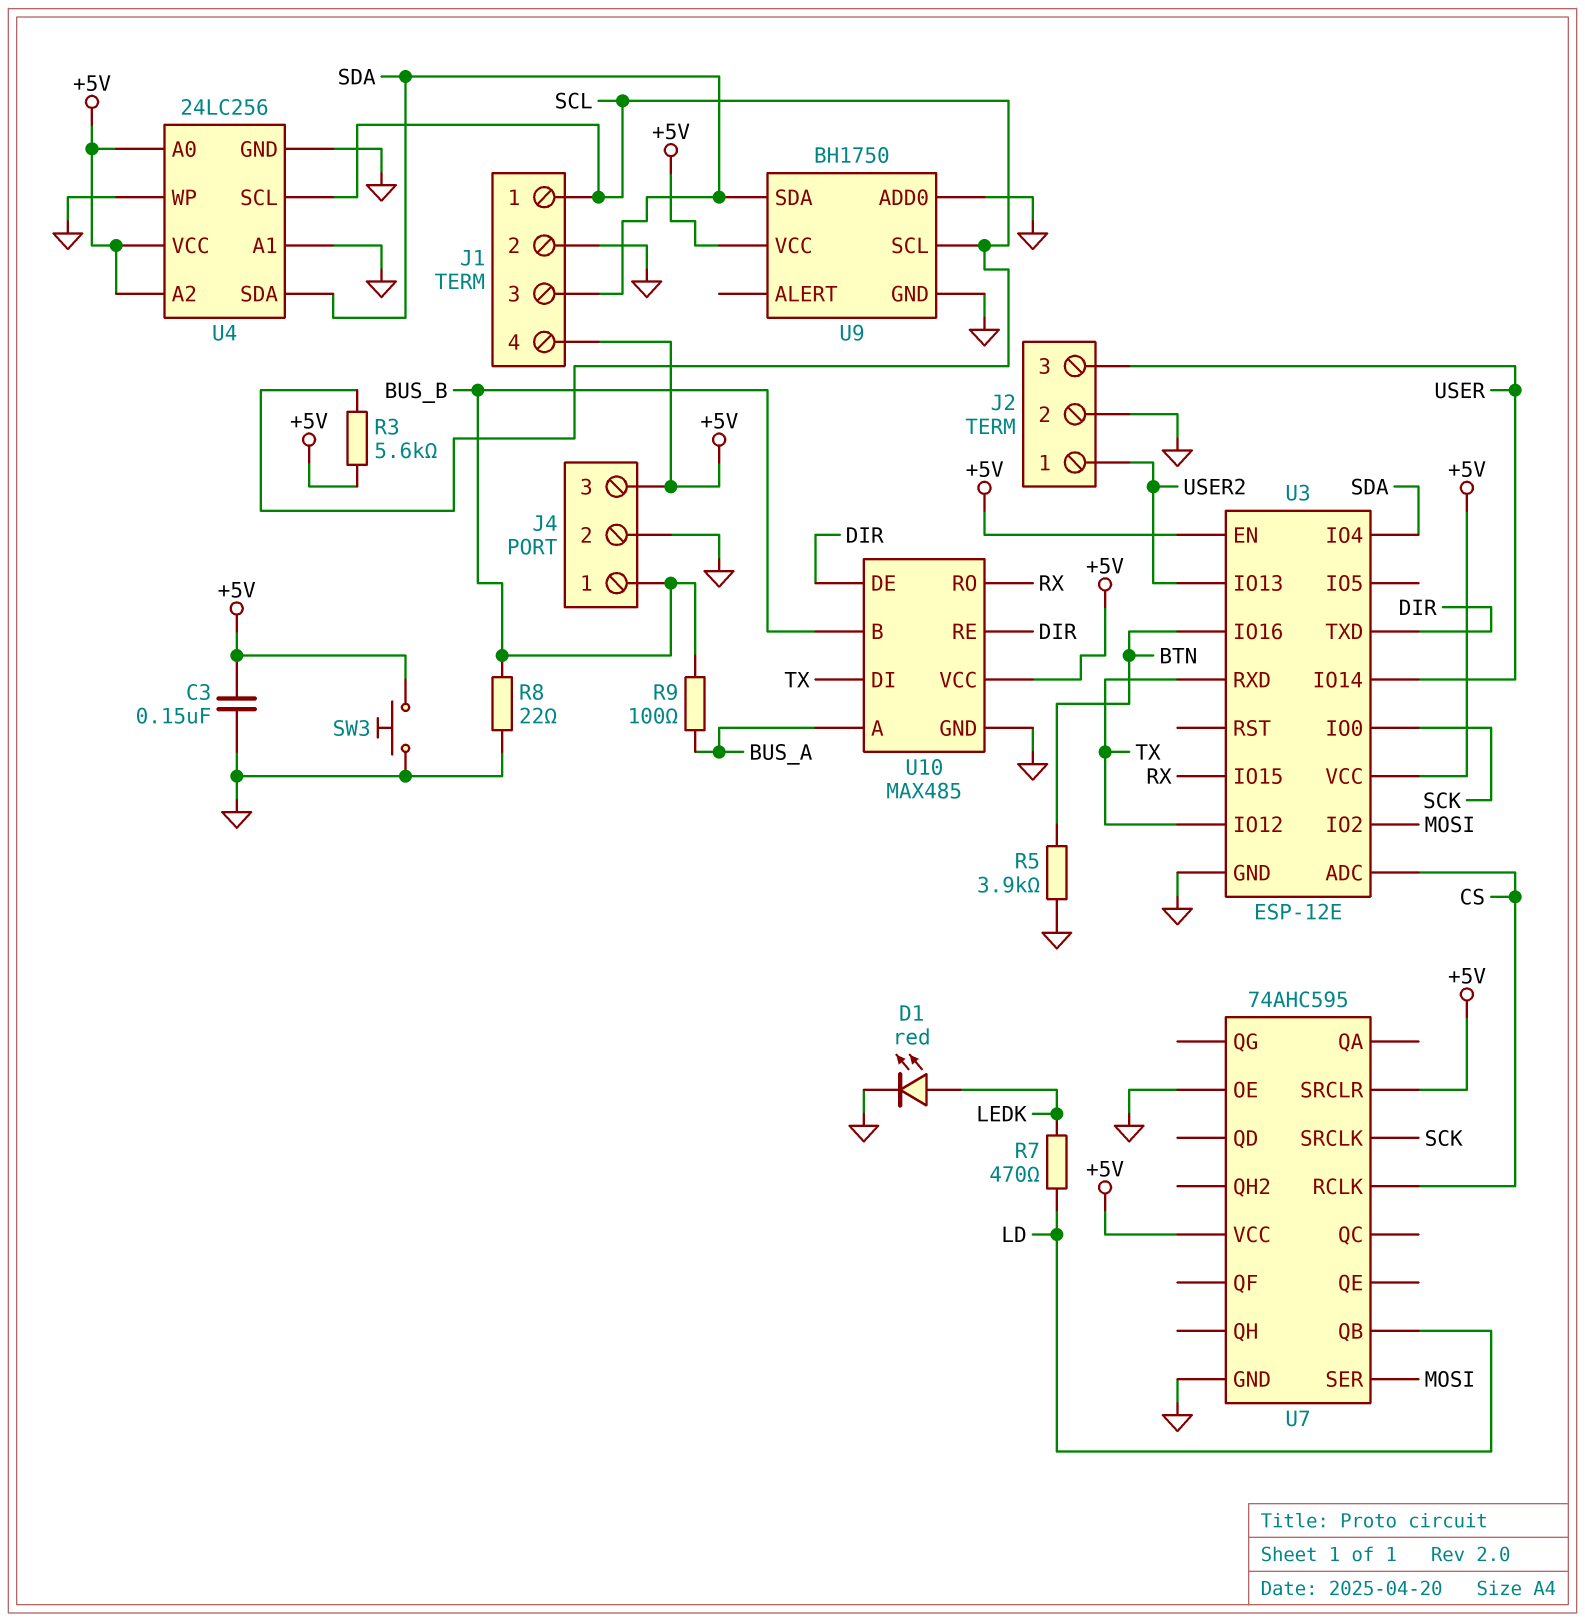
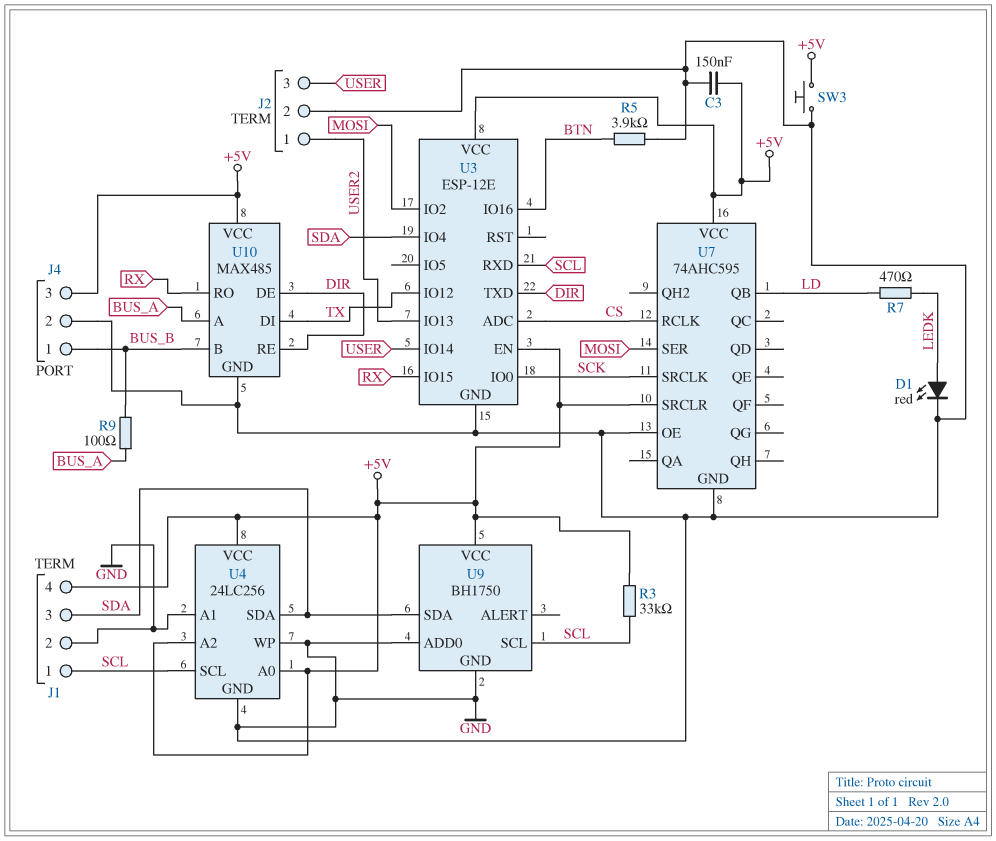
R3: 5.6k (+5V, SCL) -> 33k (+5V, SCL)
R8: 22 (BUS_B, GND) -> none
U3 pin RXD: TX -> SCL

